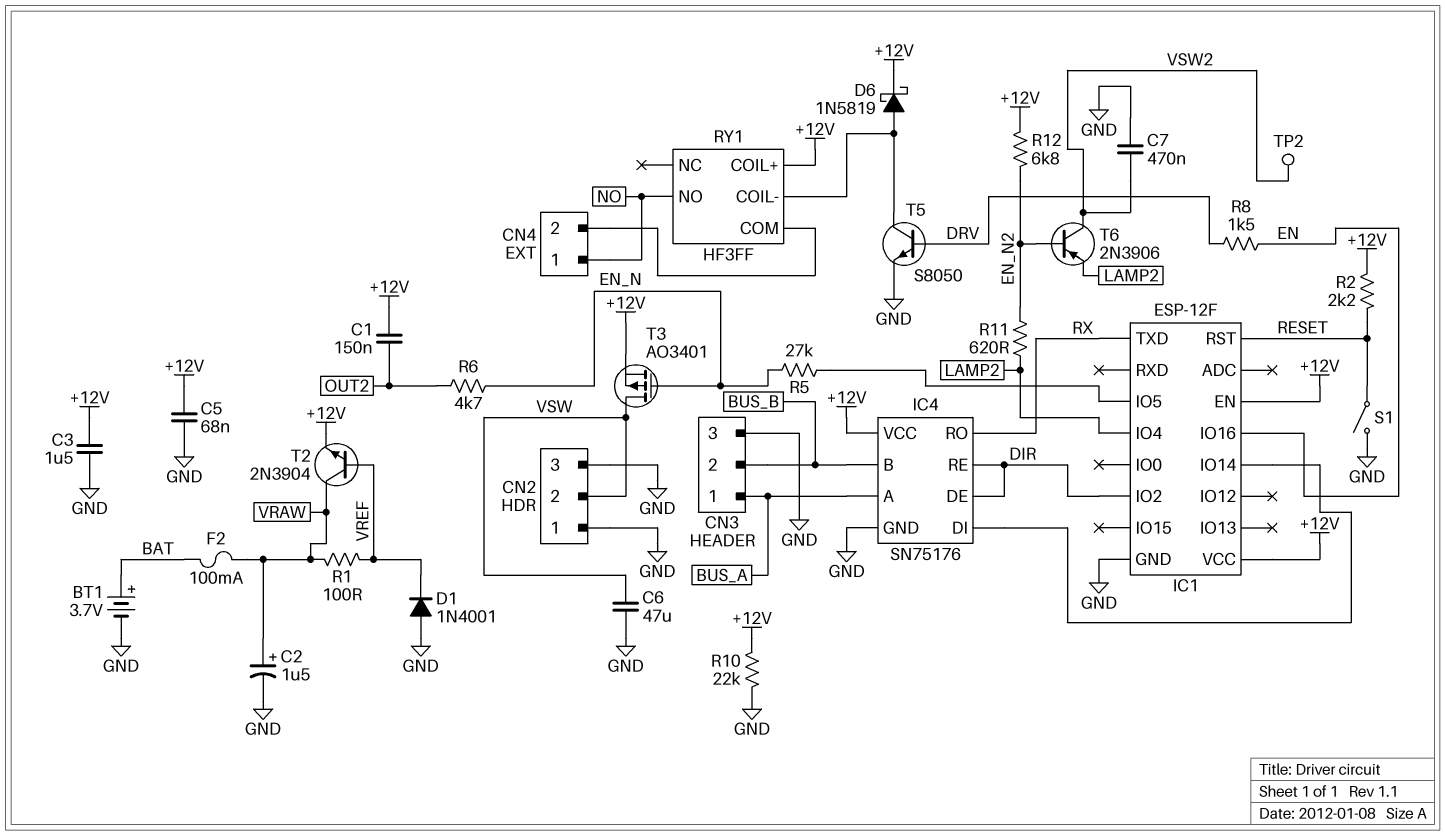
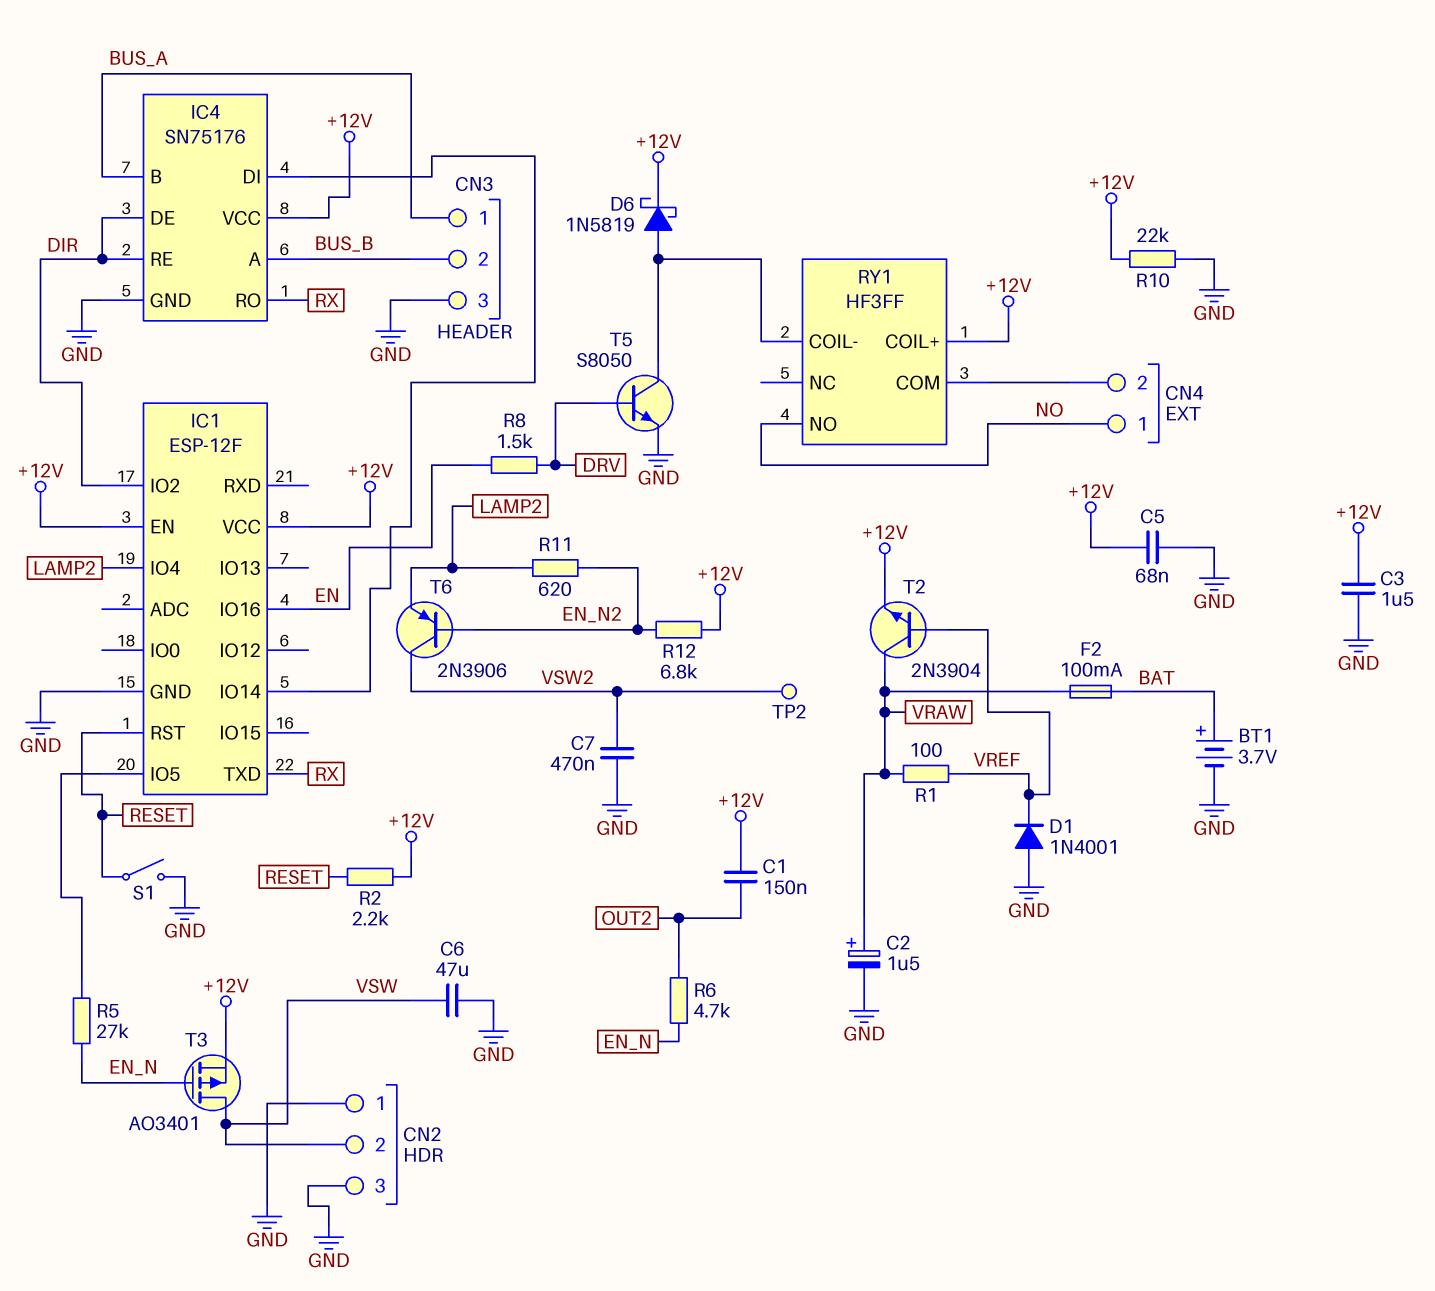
IC4 pin A: BUS_A -> BUS_B
IC4 pin B: BUS_B -> BUS_A

